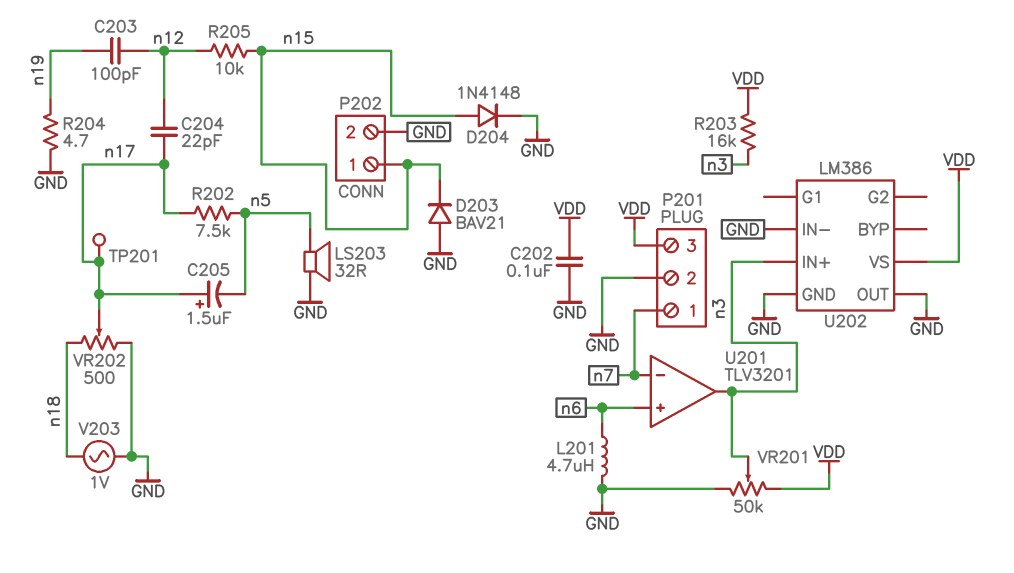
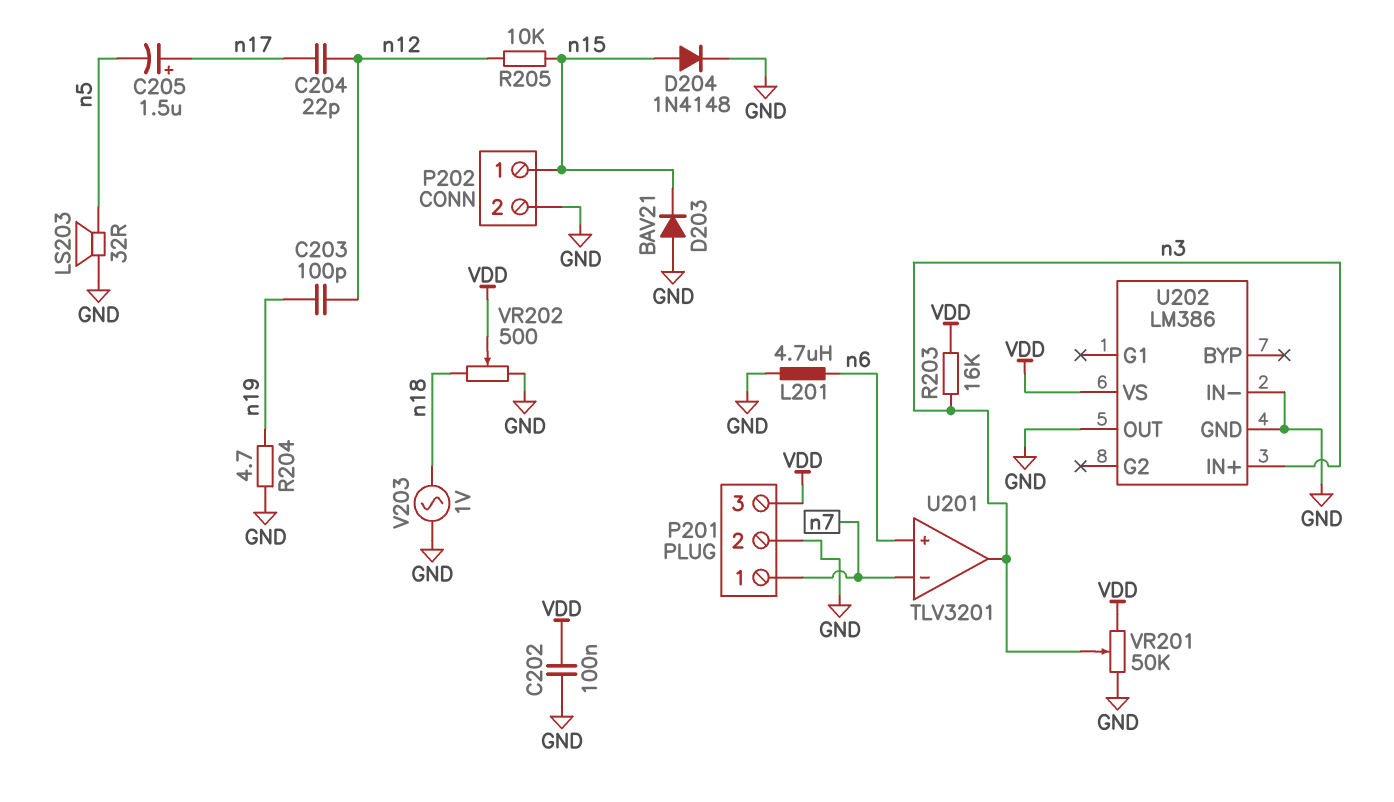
R202: 7.5k (n5, n17) -> none
TP201: test point (n17) -> none
VR202: 500 (GND, n18, wiper n17) -> 500 (GND, n18, wiper VDD)

